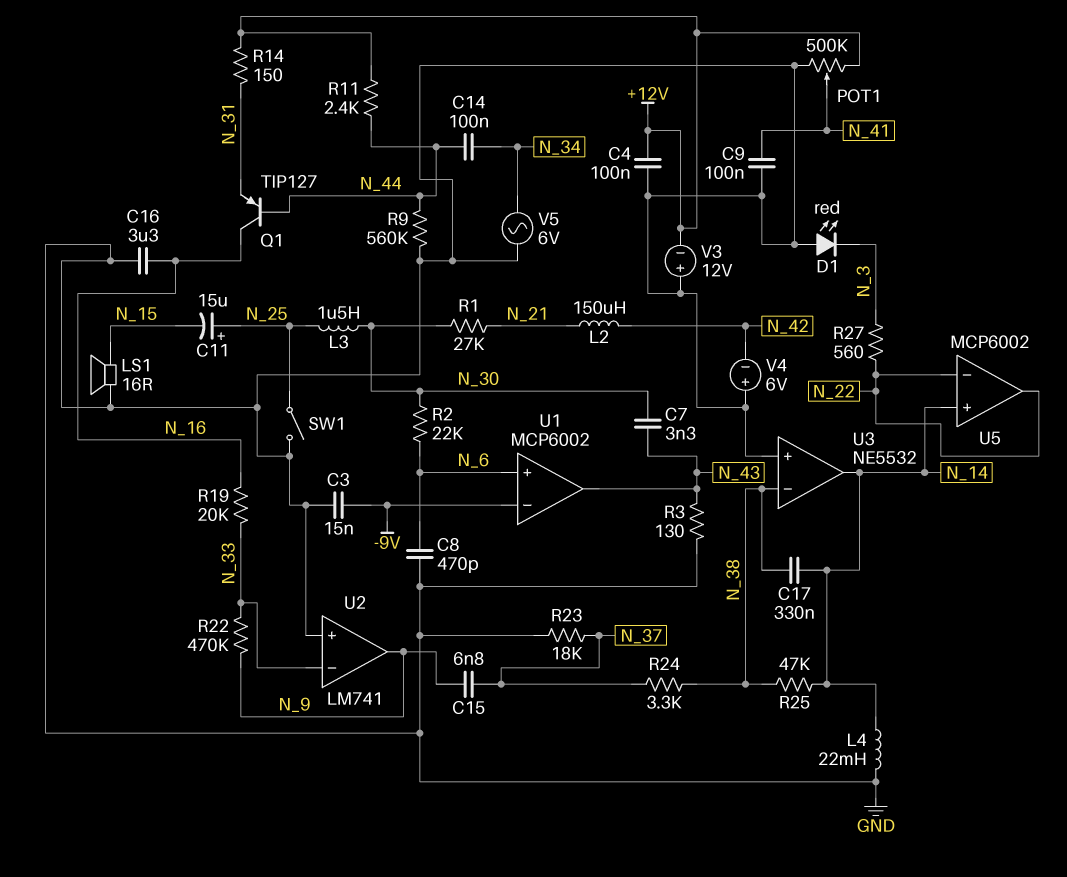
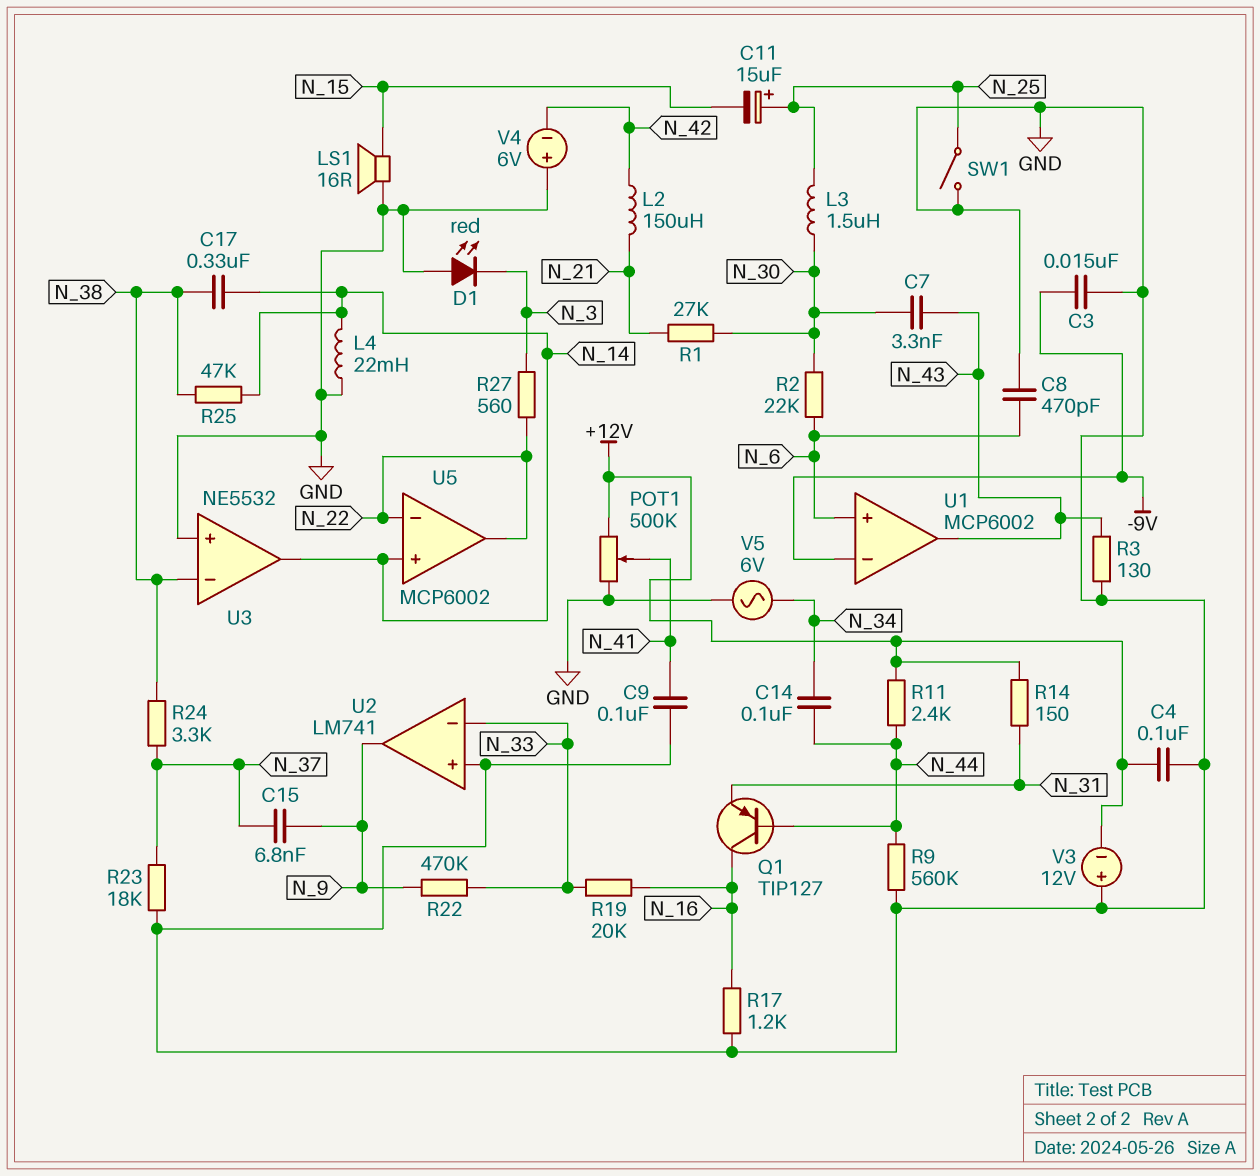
C16: 3.3uF (GND, N_16) -> none
R17: none -> 1.2k (GND, N_16)

